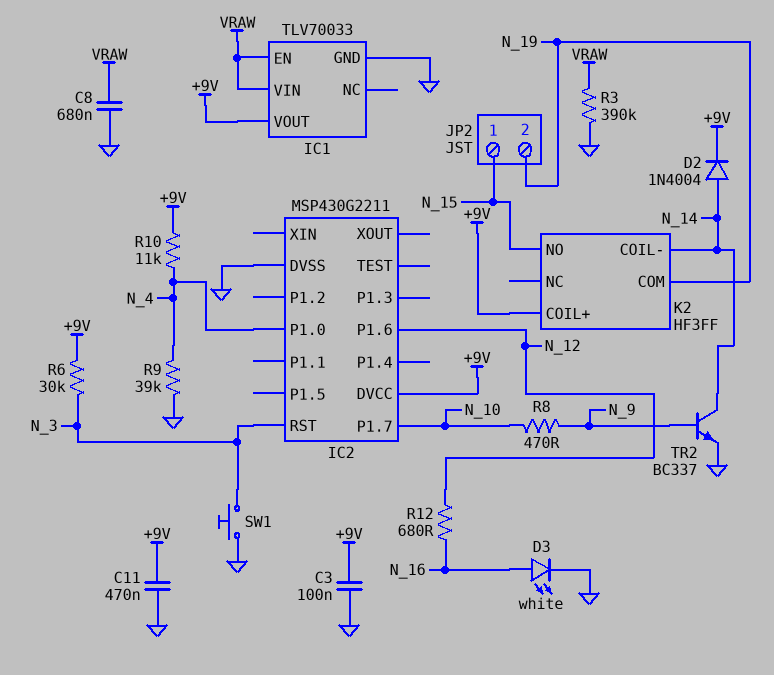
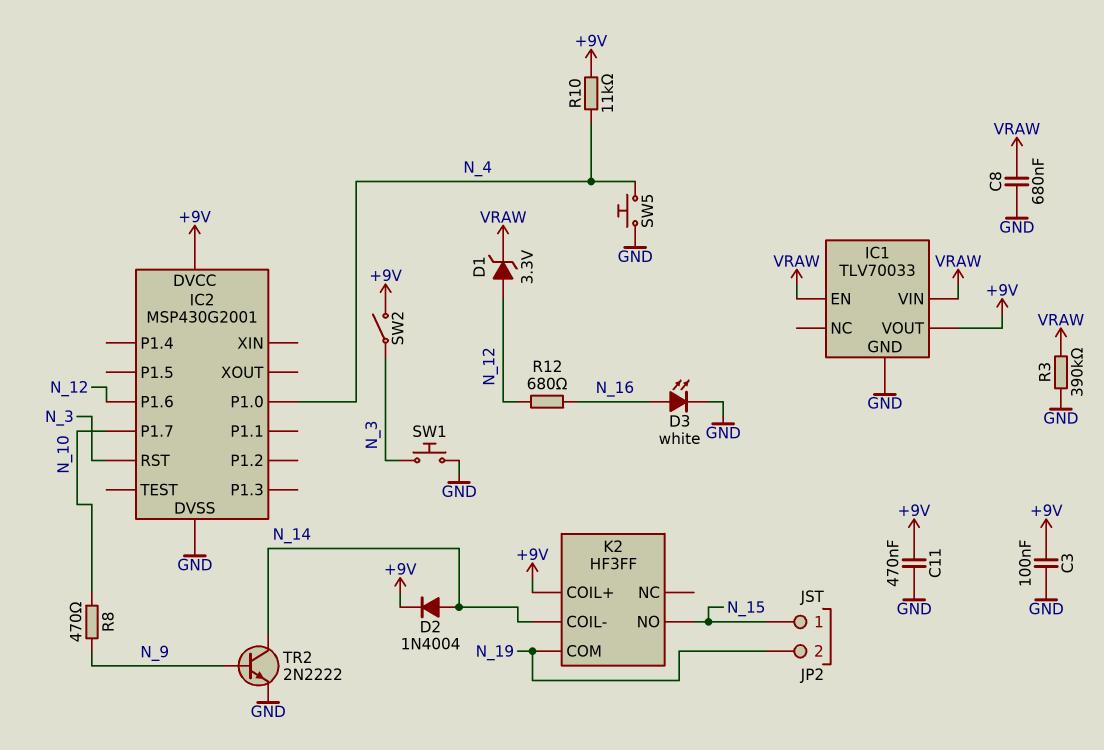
D1: none -> zener 3.3V (A N_12, K VRAW)
IC2: MSP430G2211 -> MSP430G2001
R6: 30k (+9V, N_3) -> none
R9: 39k (GND, N_4) -> none
SW2: none -> switch (+9V, N_3)
SW5: none -> button (GND, N_4)
TR2: NPN BC337 (B N_9, C N_14, E GND) -> NPN 2N2222 (B N_9, C N_14, E GND)

